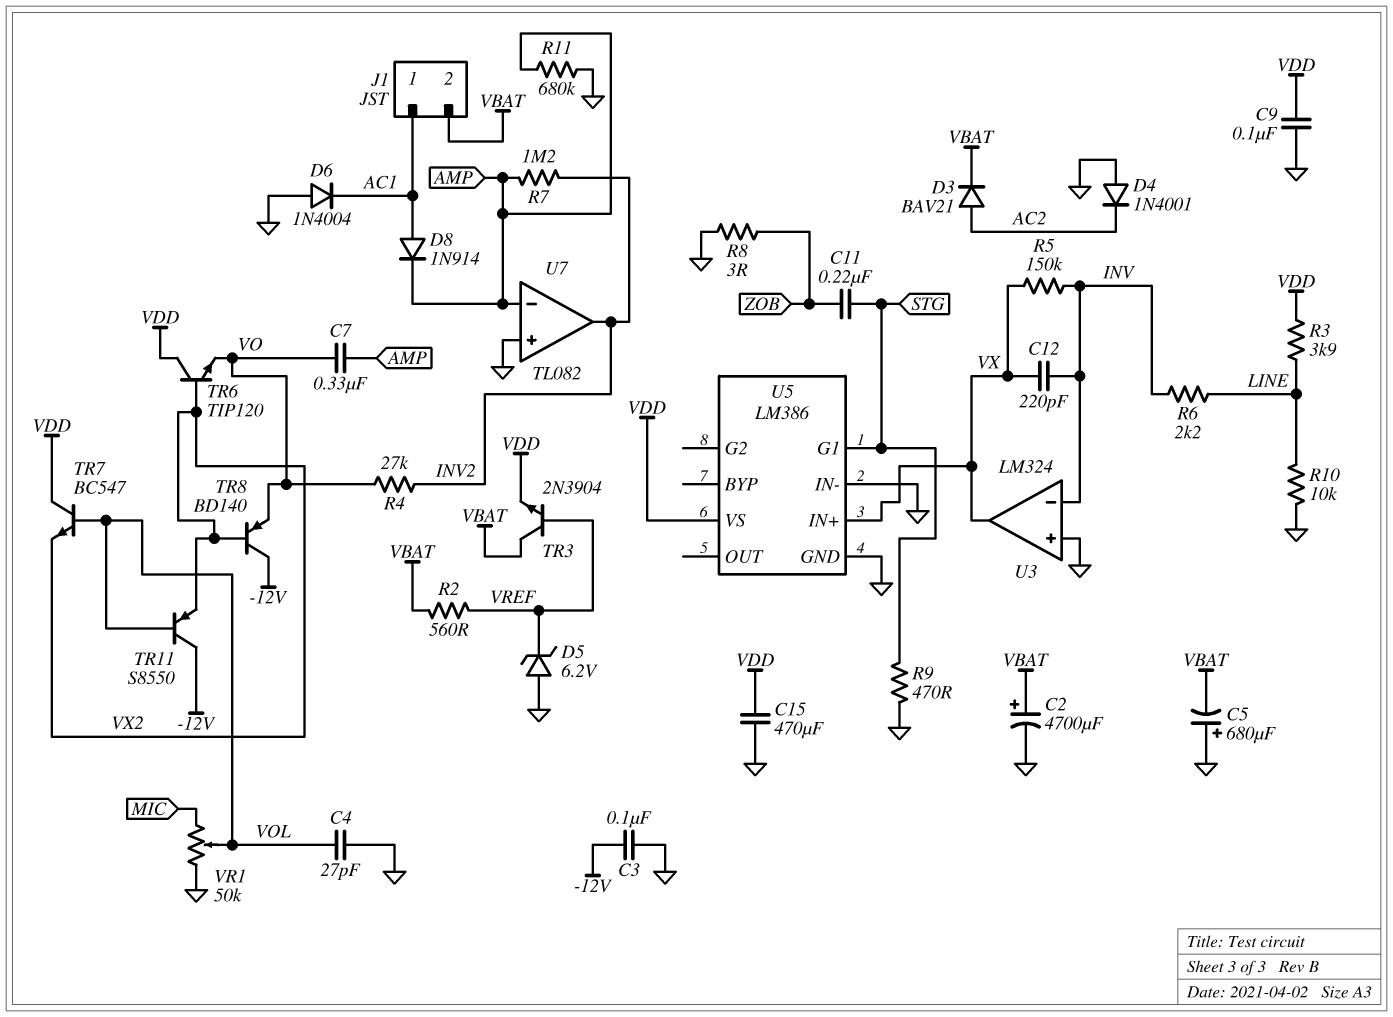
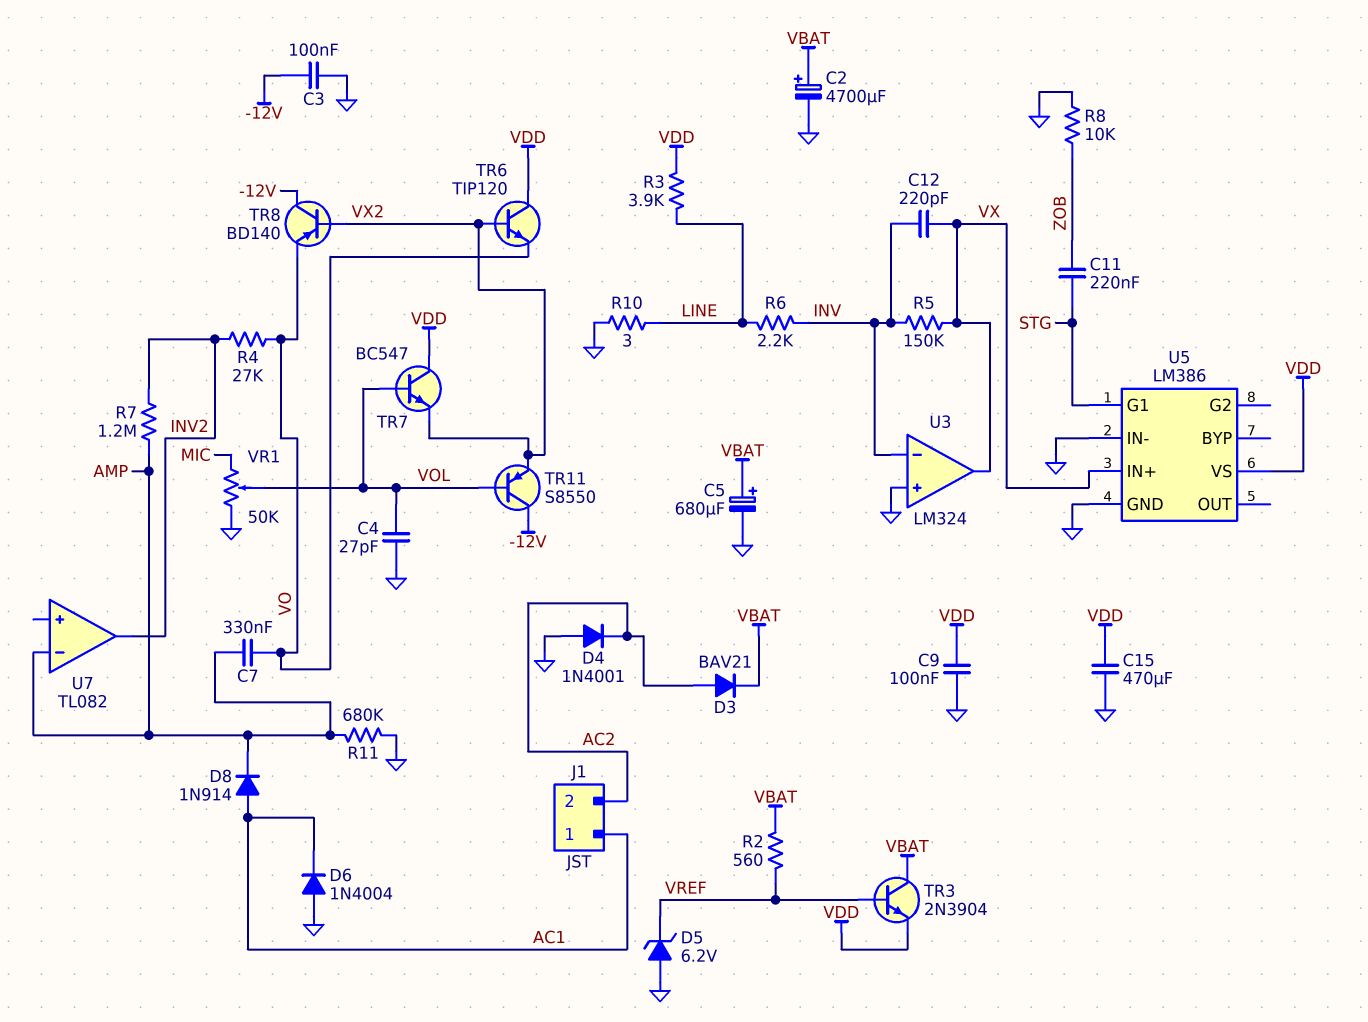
C5: 680uF (plus GND, minus VBAT) -> 680uF (plus VBAT, minus GND)
J1 pin 2: VBAT -> AC2
R8: 3 (GND, ZOB) -> 10k (GND, ZOB)
R9: 470 (GND, STG) -> none
R10: 10k (GND, LINE) -> 3 (GND, LINE)
U7 pin in+: GND -> none

